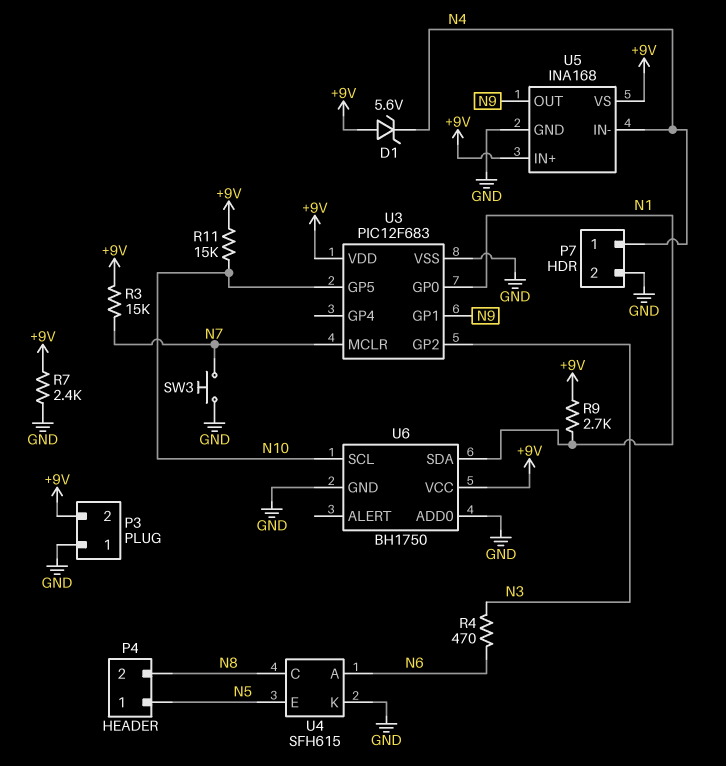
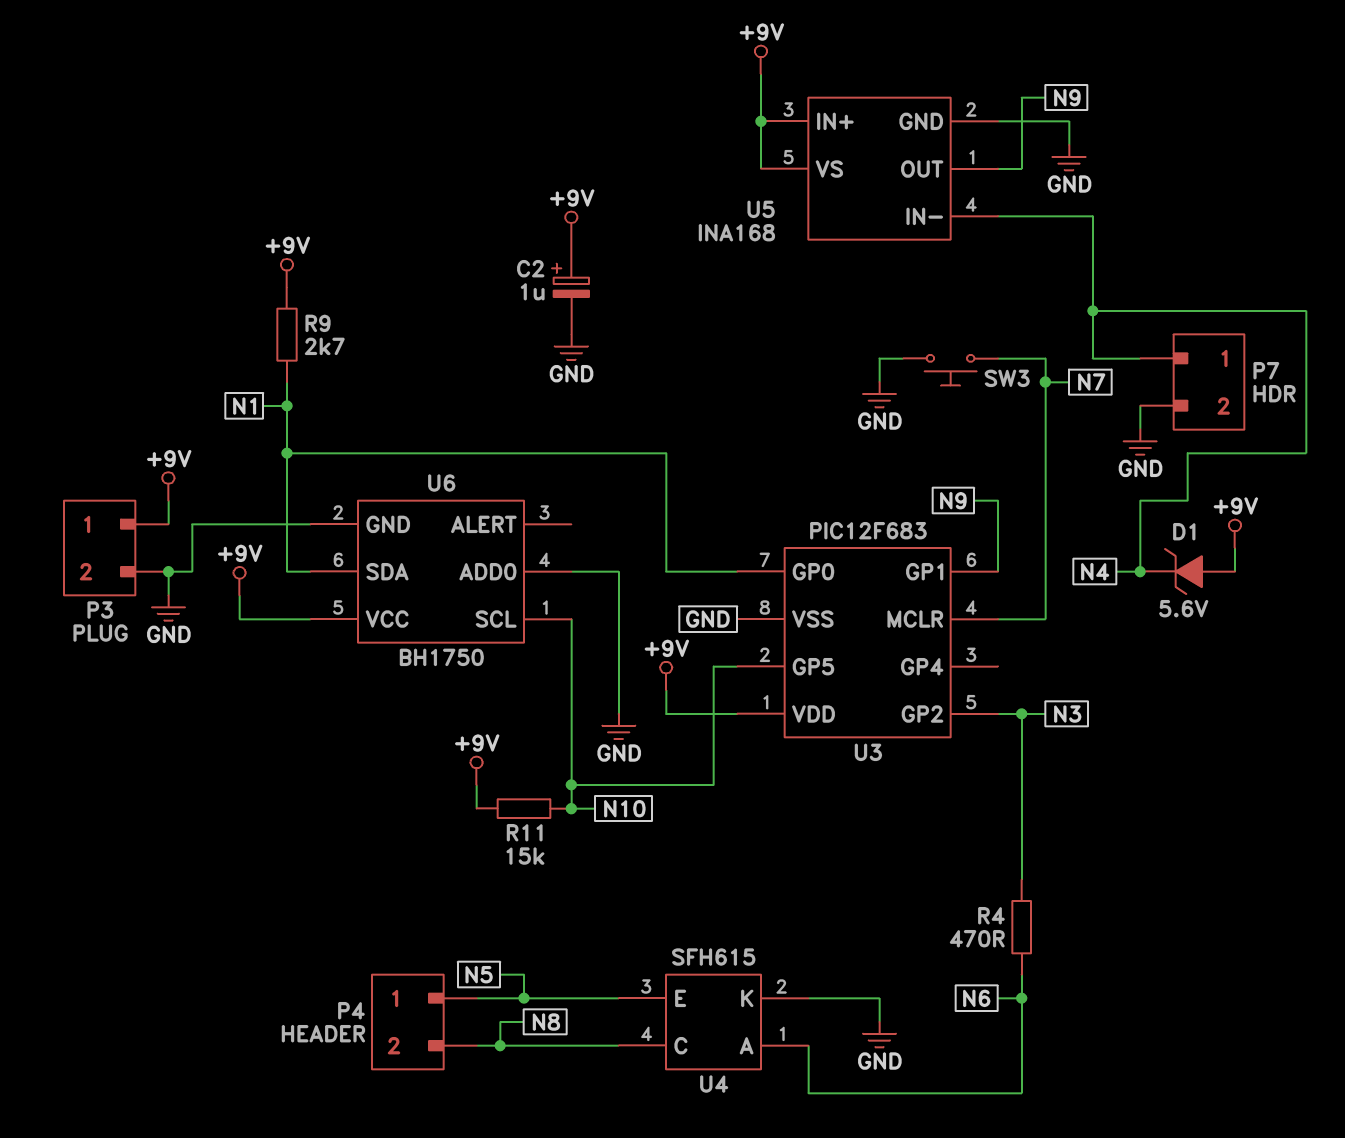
C2: none -> 1uF (plus +9V, minus GND)
P3 pin 1: GND -> +9V
P3 pin 2: +9V -> GND
R3: 15k (+9V, N7) -> none
R7: 2.4k (+9V, GND) -> none

